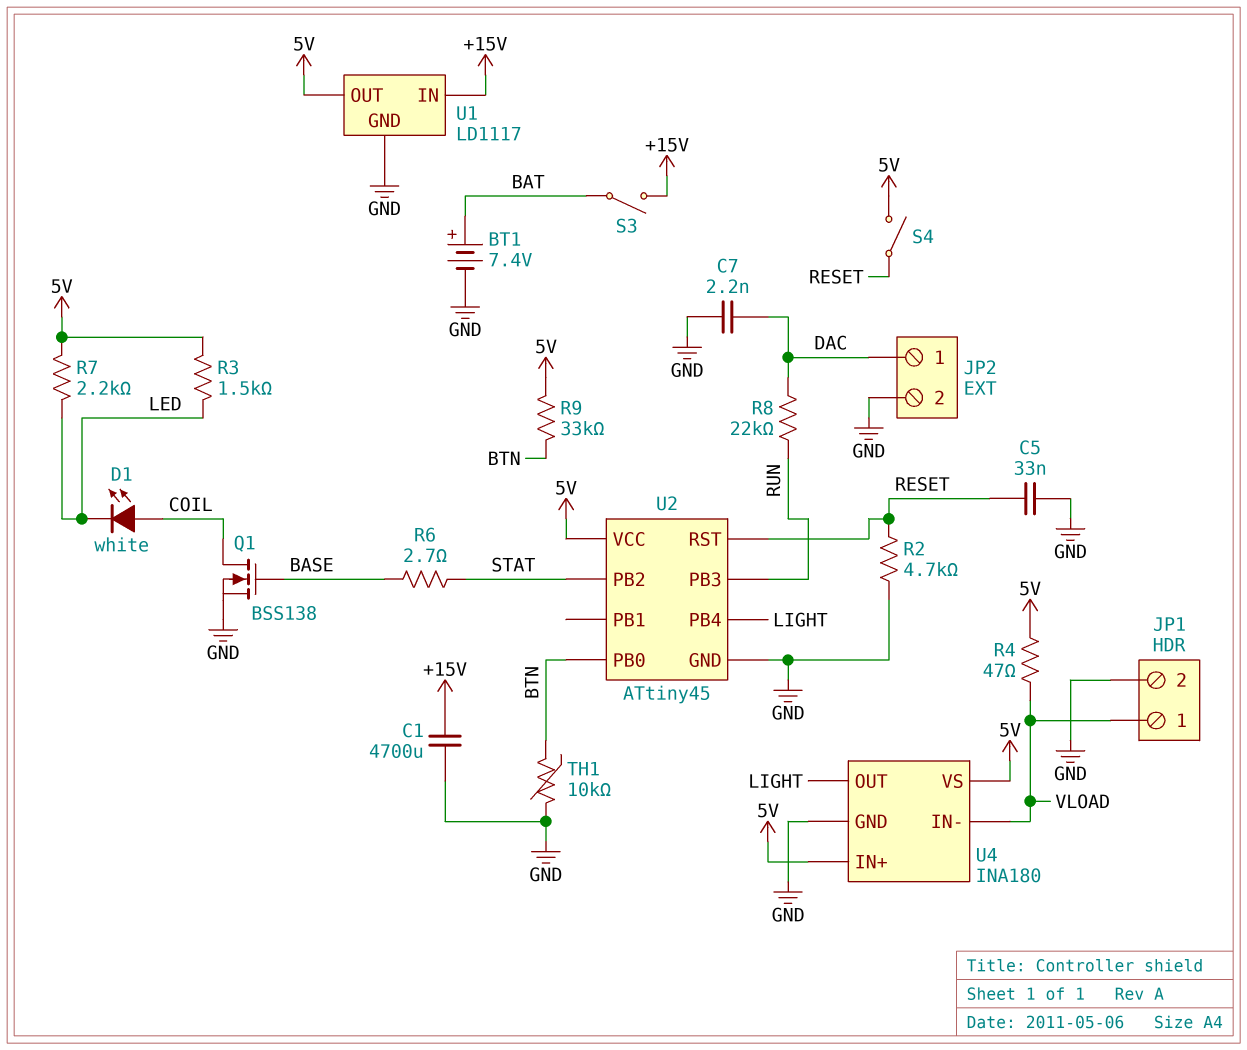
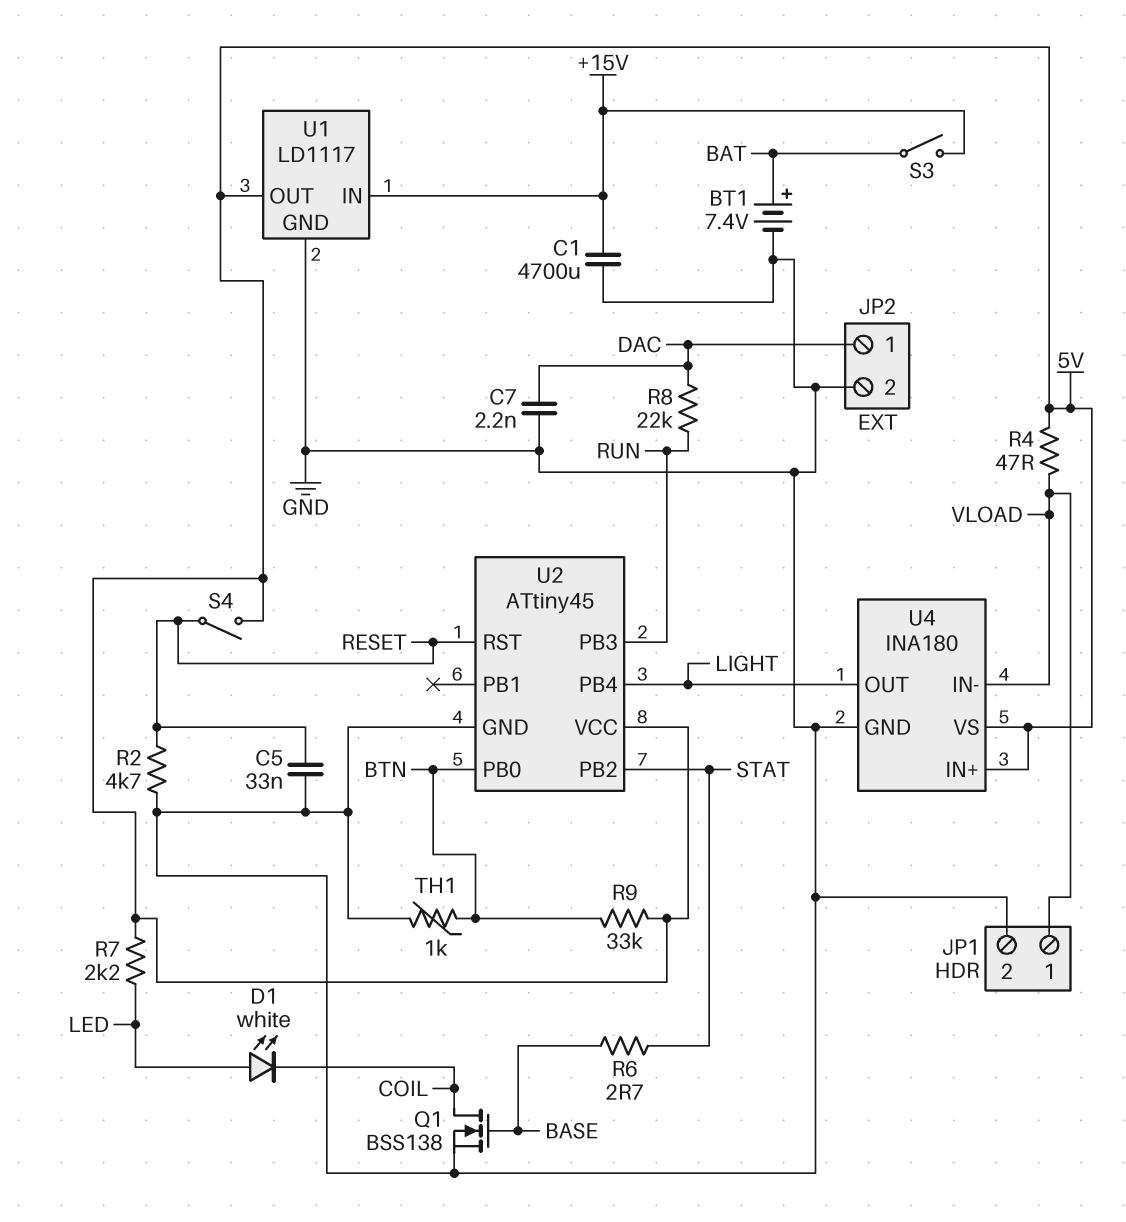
D1: LED white (A COIL, K LED) -> LED white (A LED, K COIL)
R3: 1.5k (5V, LED) -> none
TH1: 10k (BTN, GND) -> 1k (BTN, GND)

